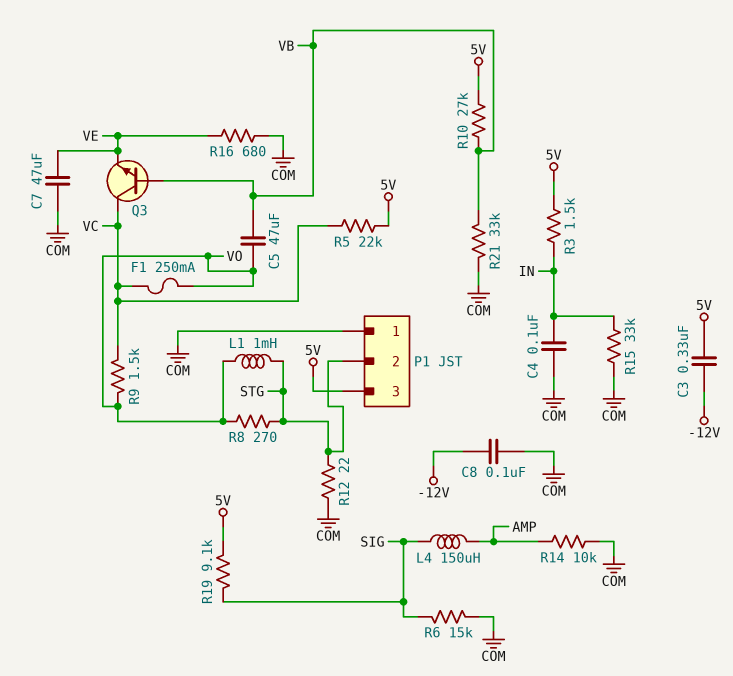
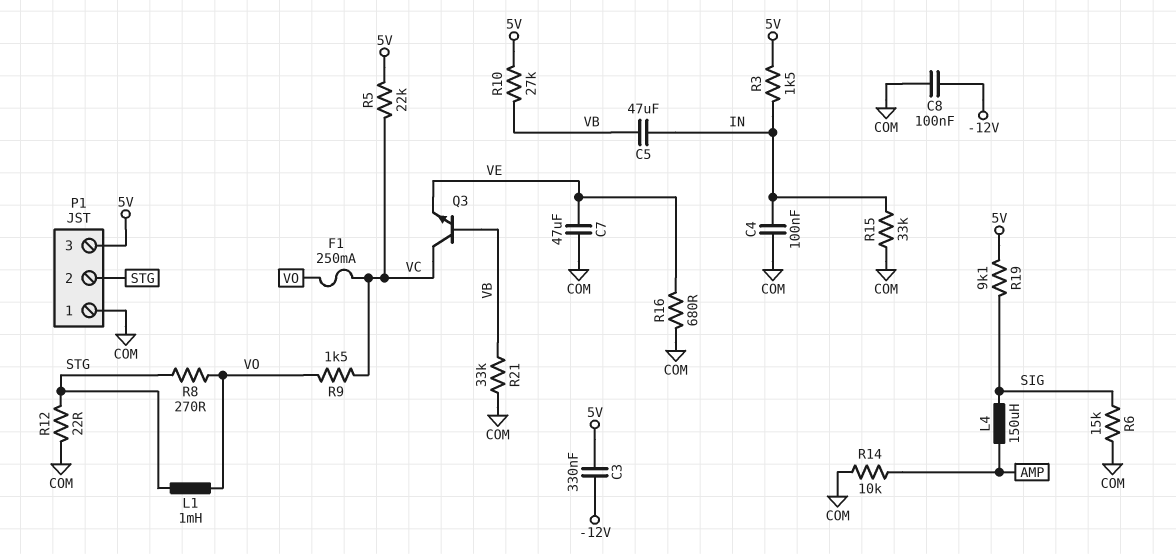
C5: 47uF (VB, VO) -> 47uF (IN, VB)

